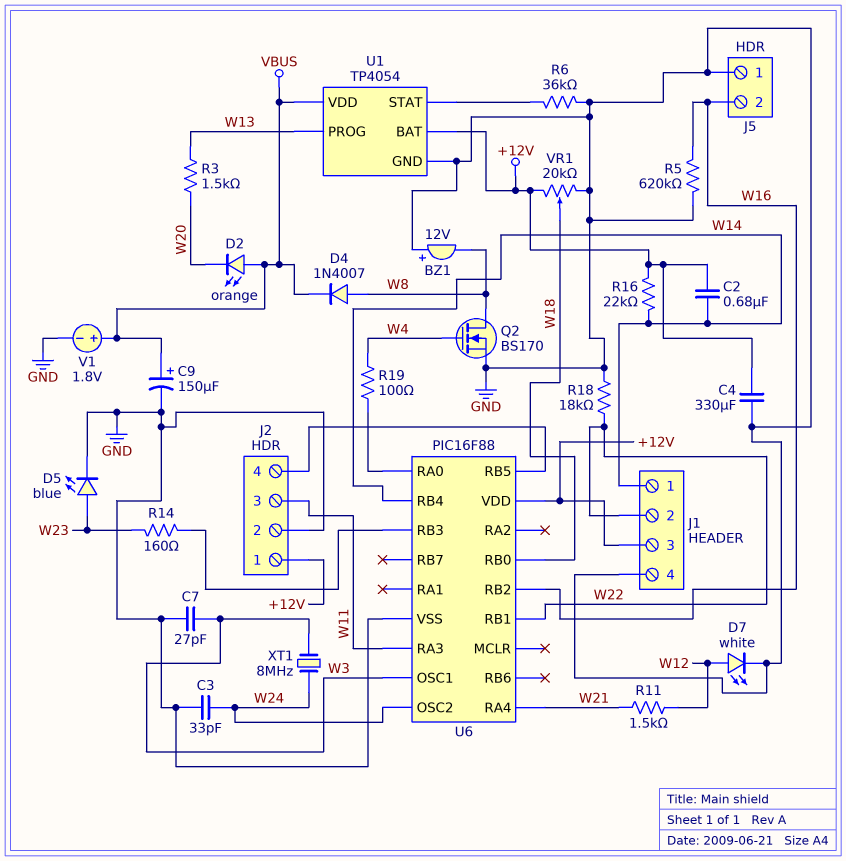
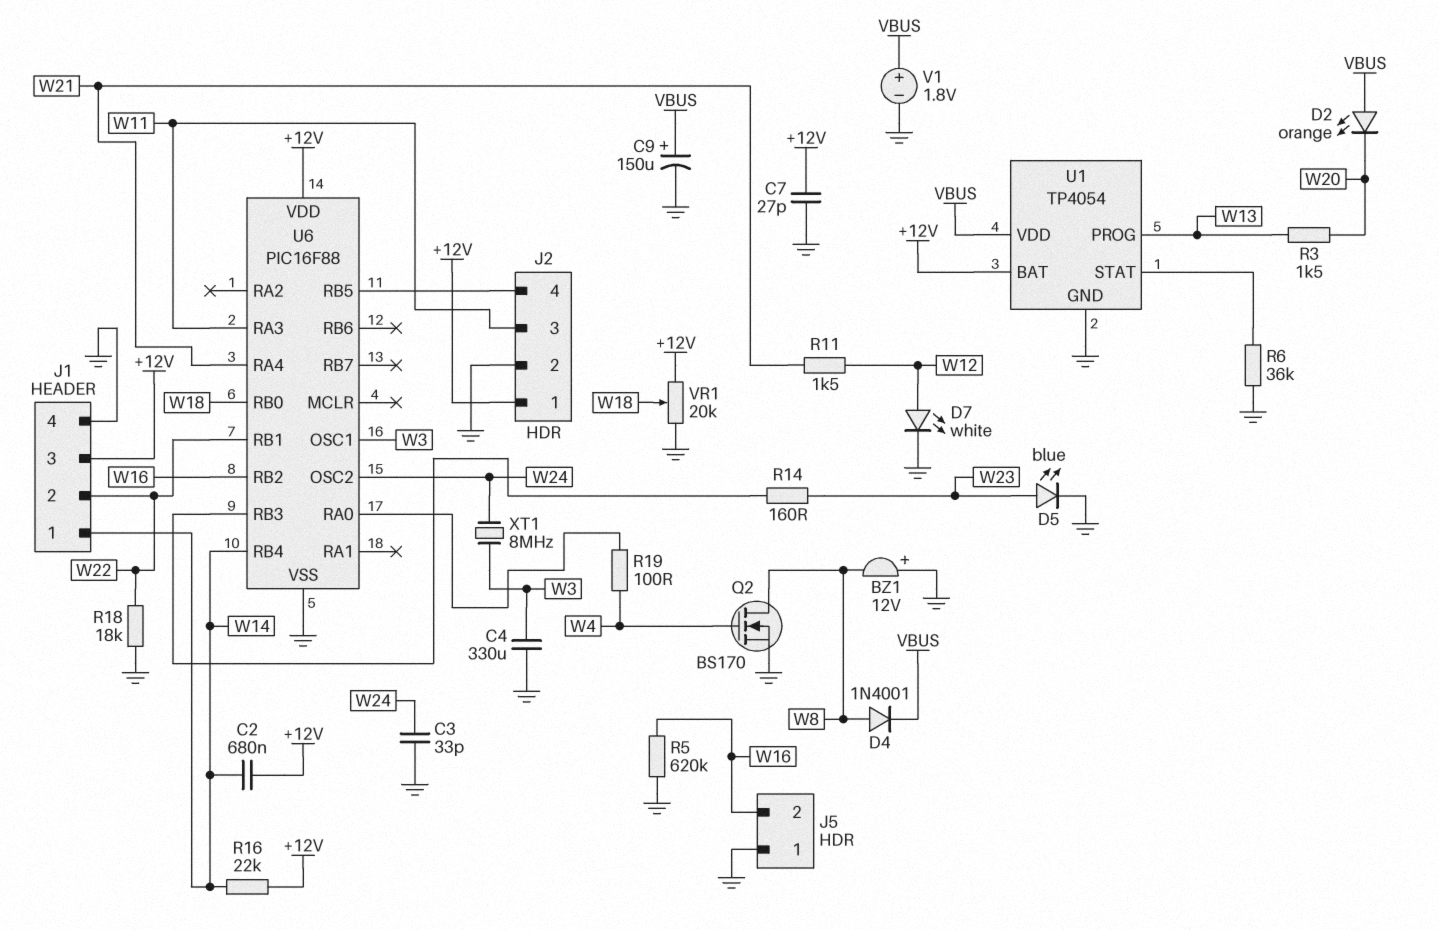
C4: 330uF (+12V, GND) -> 330uF (GND, W3)
C7: 27pF (GND, W3) -> 27pF (+12V, GND)
D4: diode 1N4007 (A W8, K VBUS) -> diode 1N4001 (A W8, K VBUS)

